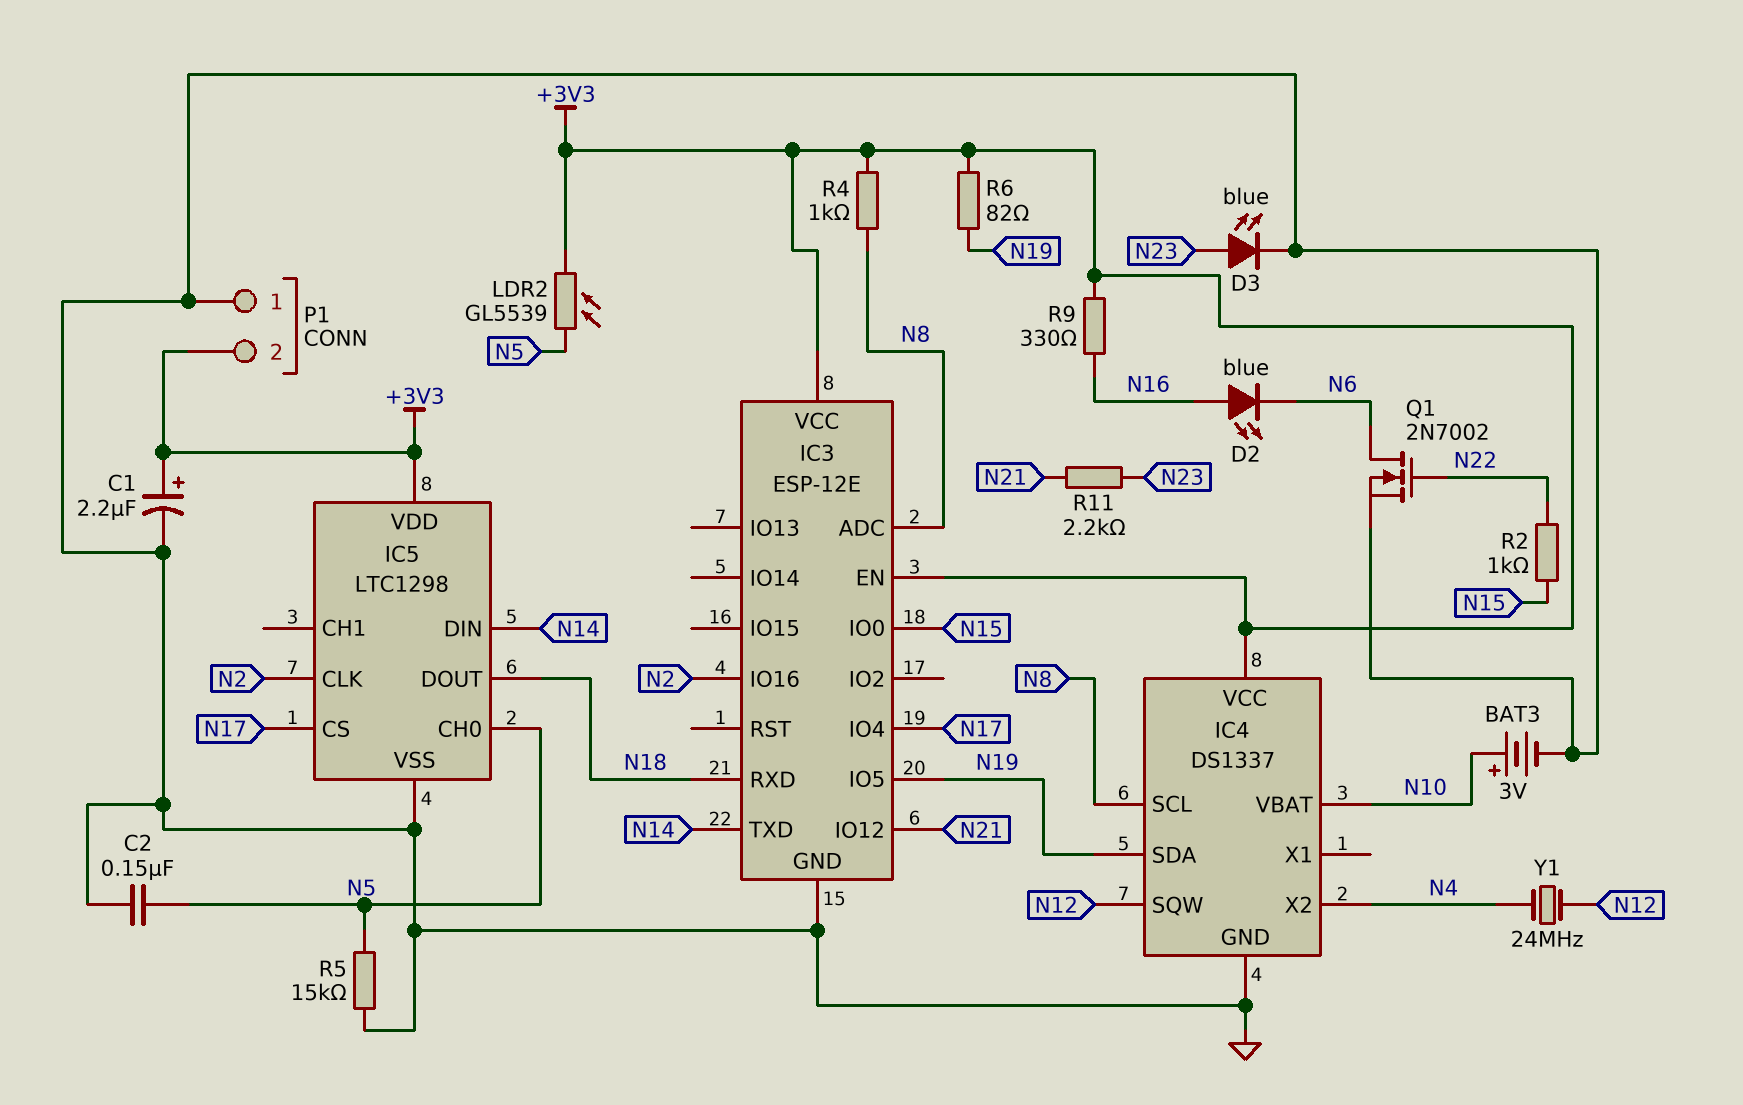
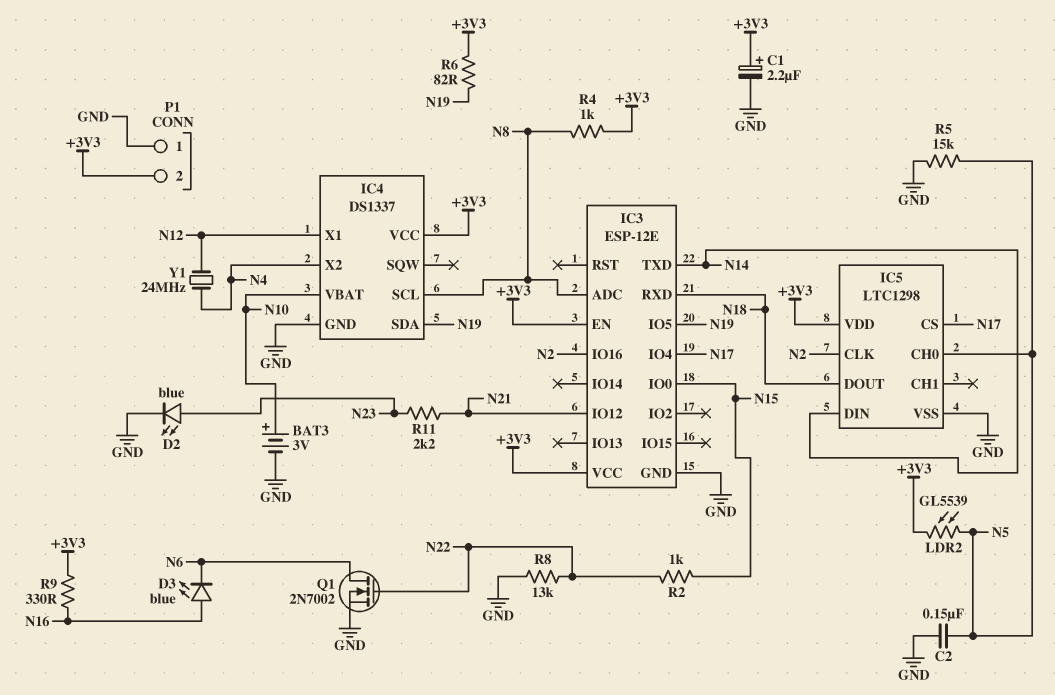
D2: LED blue (A N16, K N6) -> LED blue (A N23, K GND)
D3: LED blue (A N23, K GND) -> LED blue (A N16, K N6)
IC4 pin SQW: N12 -> none
IC4 pin X1: none -> N12
R8: none -> 13k (GND, N22)

